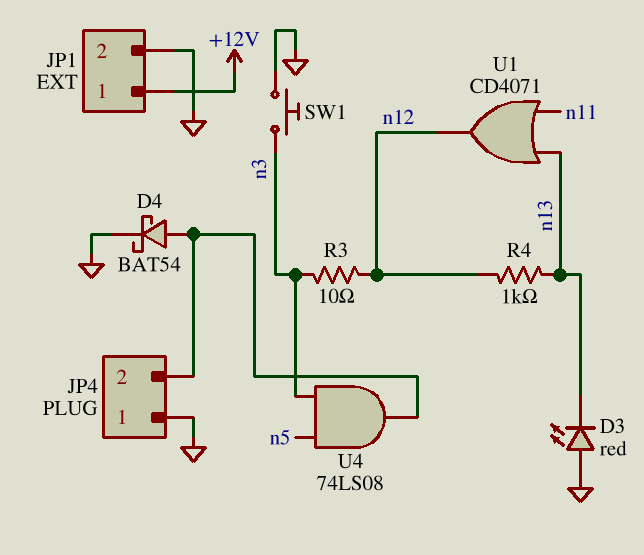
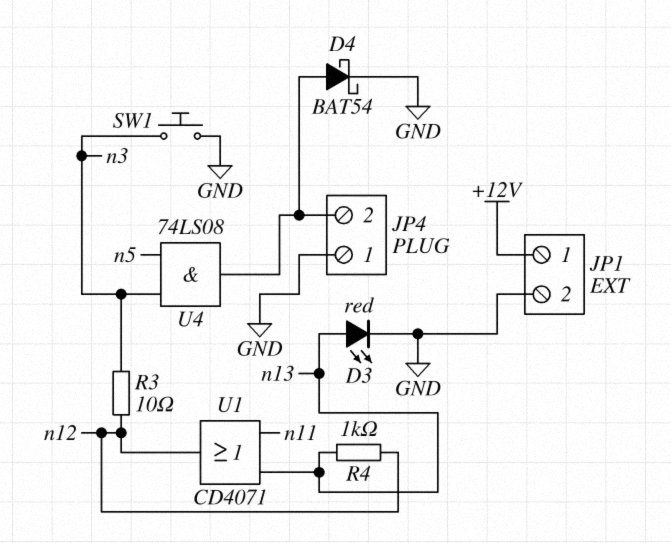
D3: LED red (A GND, K n13) -> LED red (A n13, K GND)

